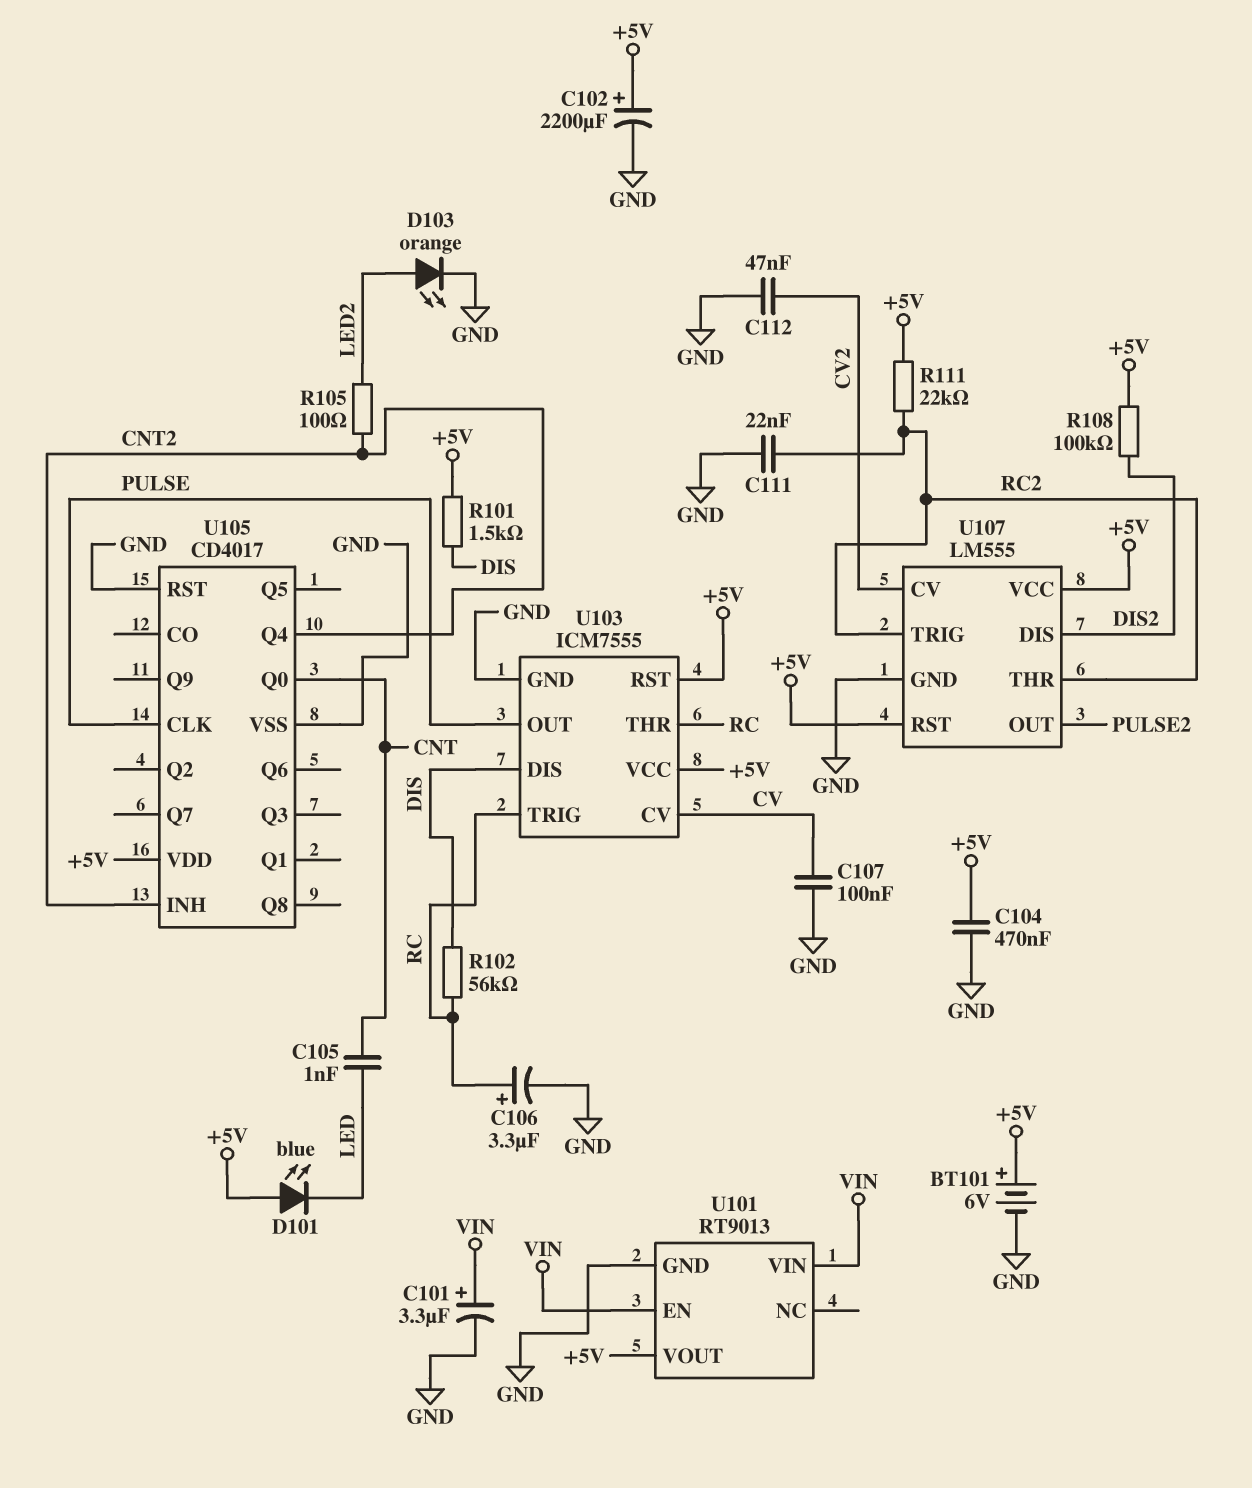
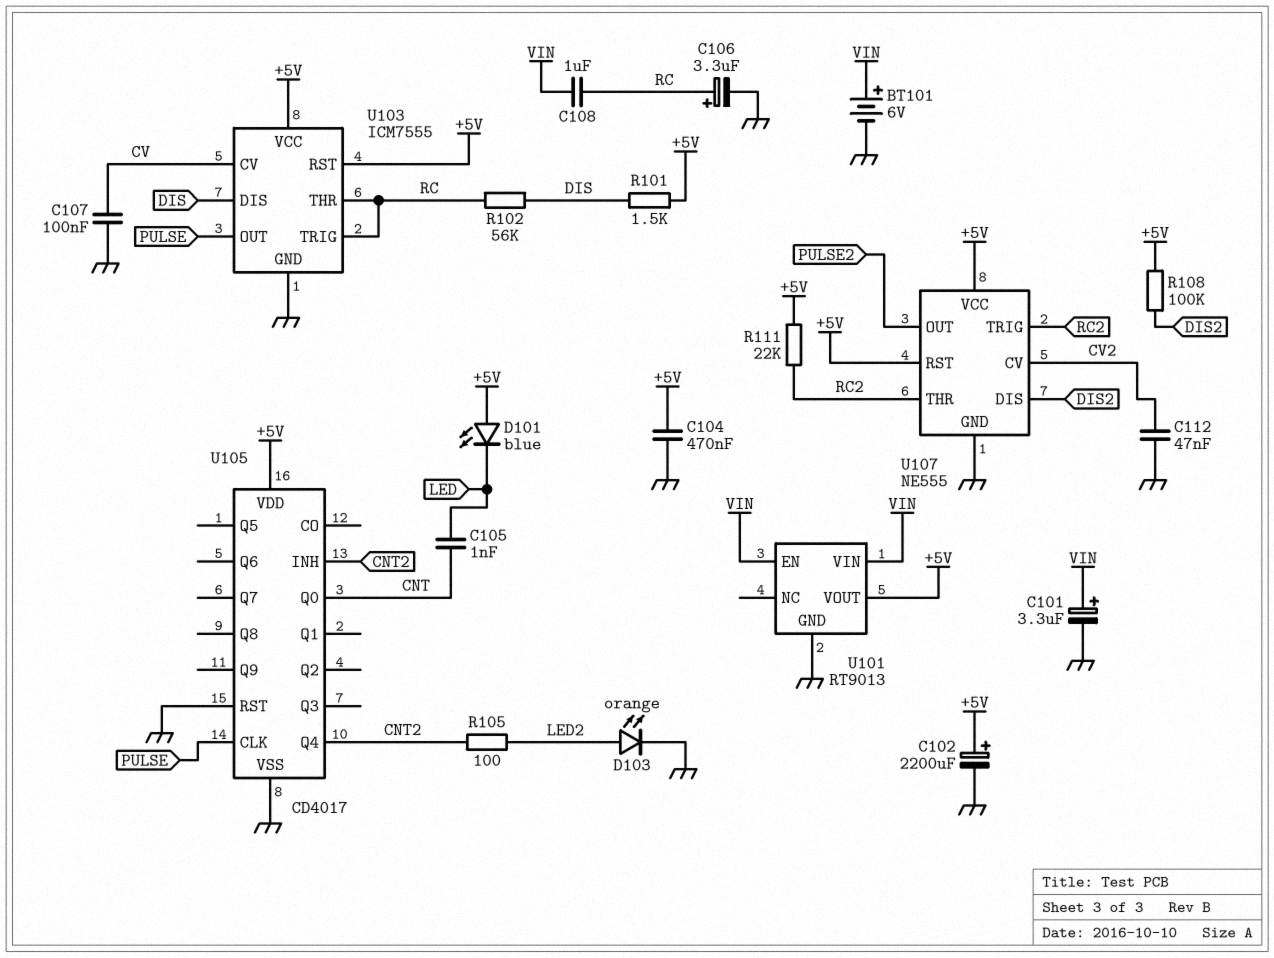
BT101: 6V (plus +5V, minus GND) -> 6V (plus VIN, minus GND)
C108: none -> 1uF (RC, VIN)
C111: 22nF (GND, RC2) -> none
U107: LM555 -> NE555

